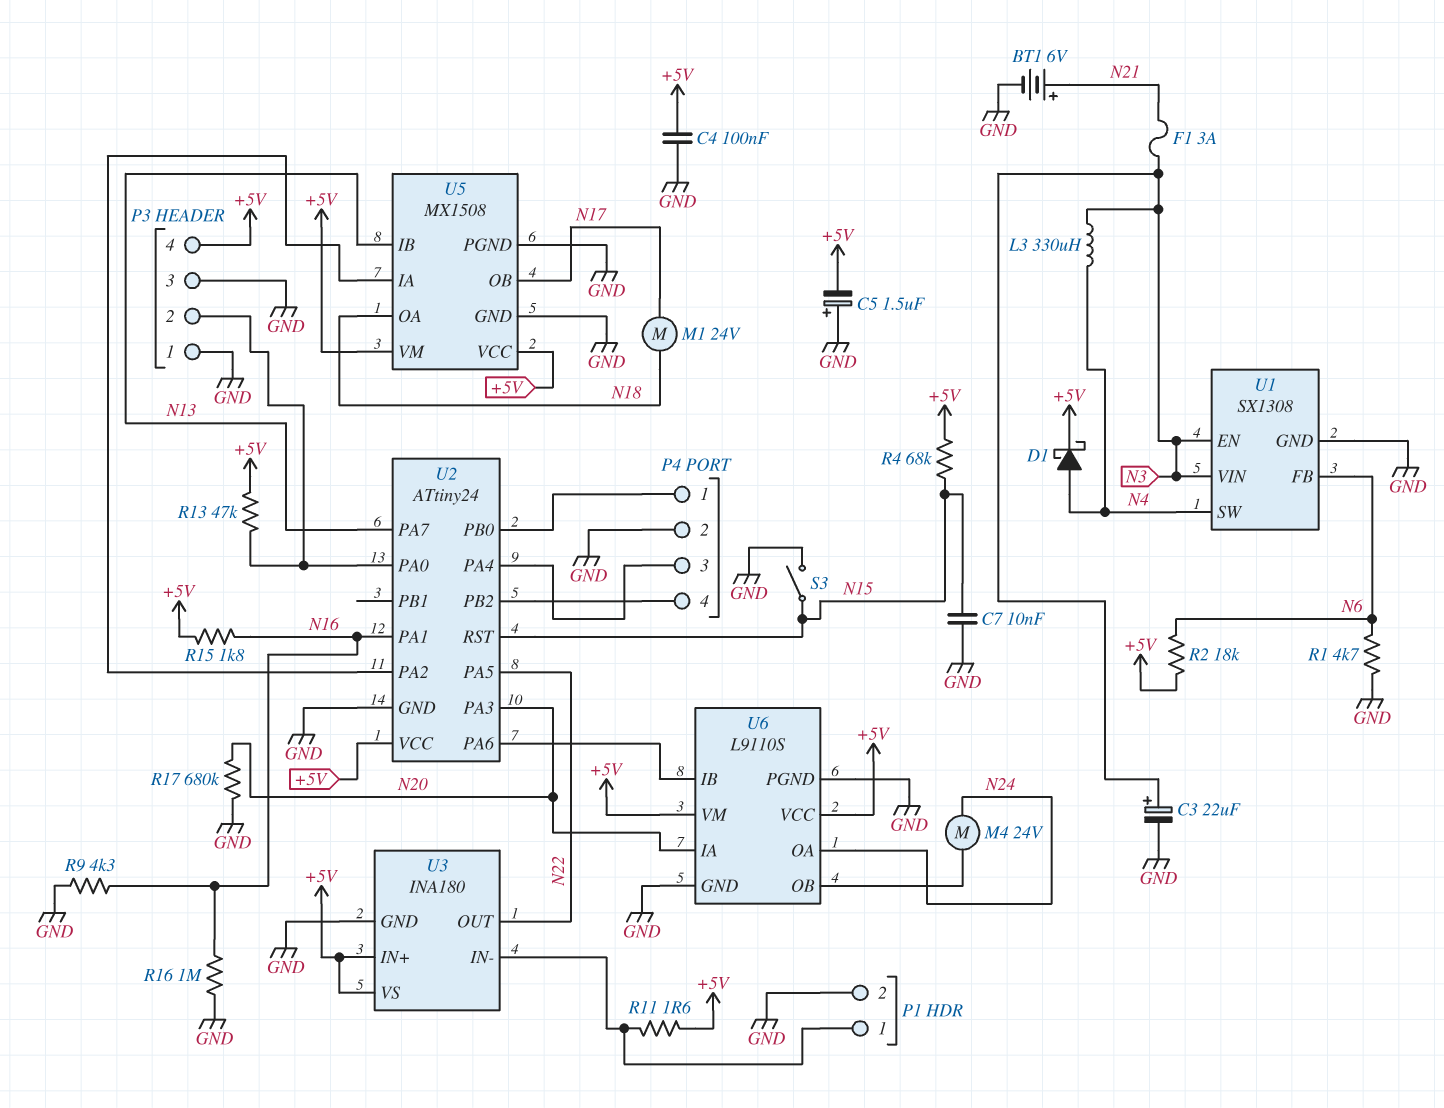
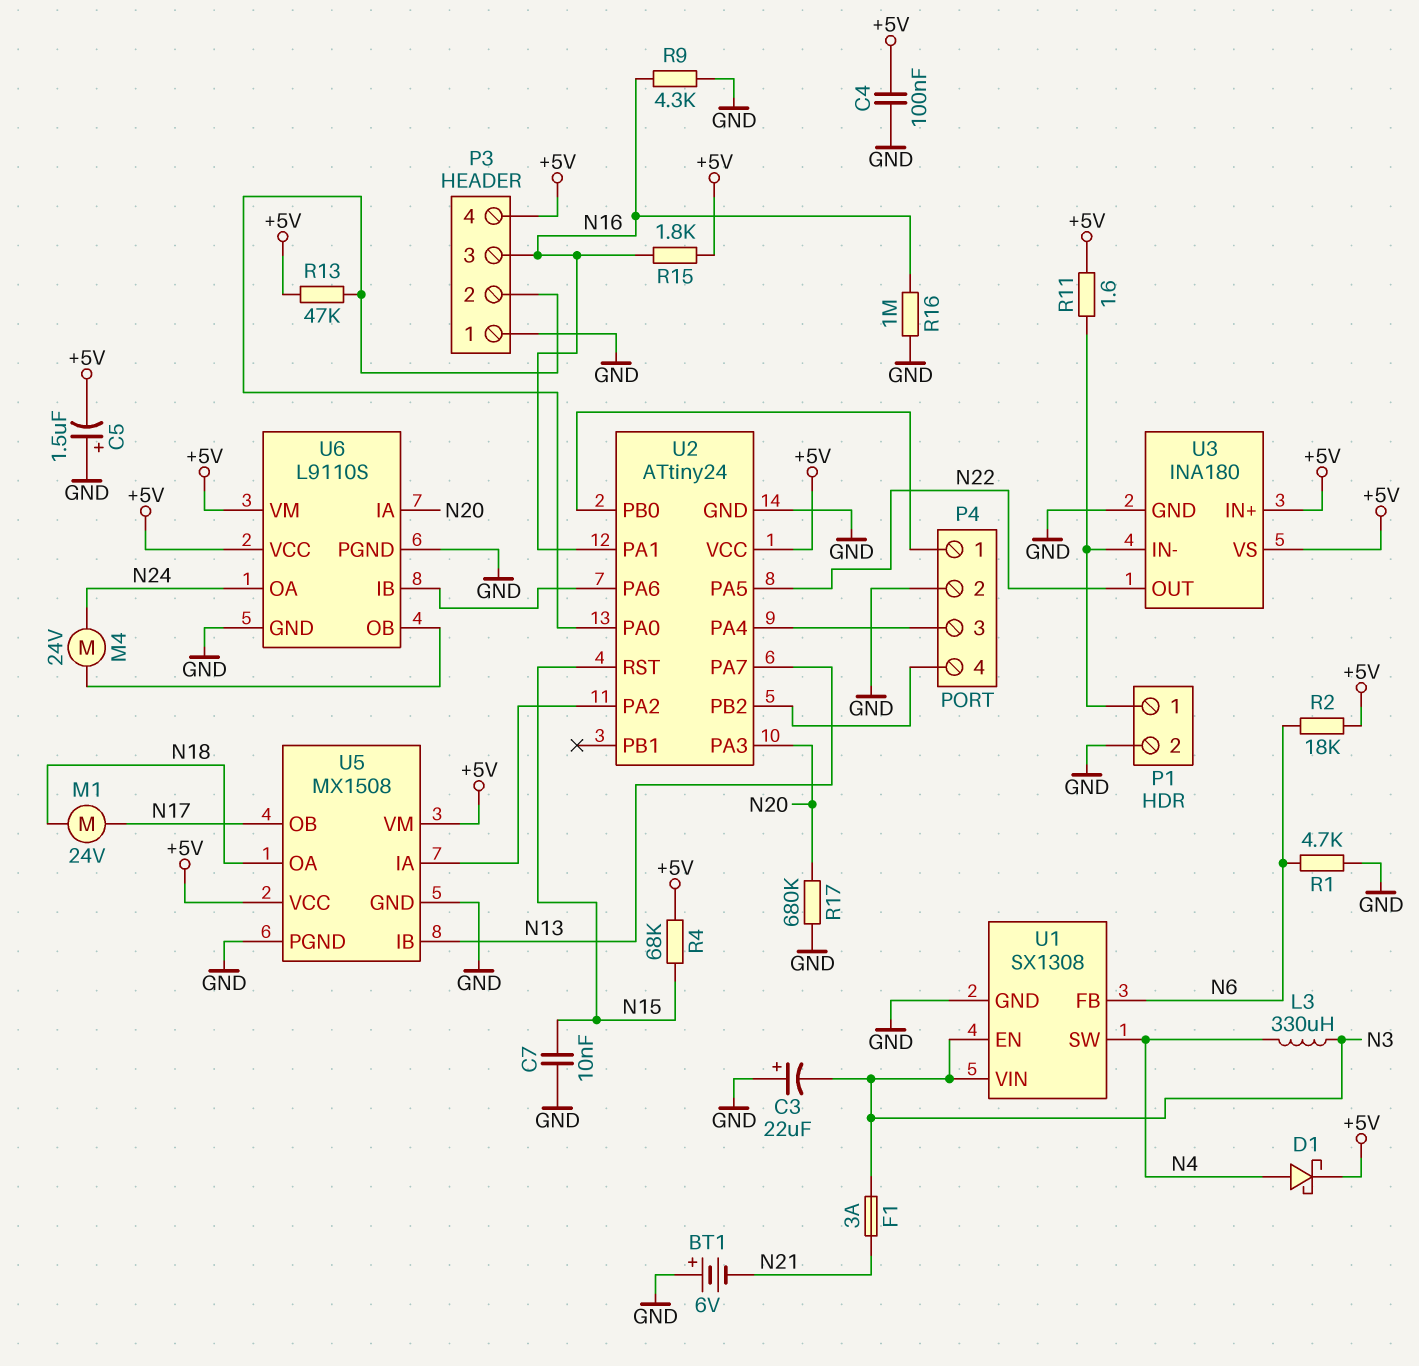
BT1: 6V (plus N21, minus GND) -> 6V (plus GND, minus N21)
C3: 22uF (plus N3, minus GND) -> 22uF (plus GND, minus N3)
P3 pin 3: GND -> N16
S3: switch (GND, N15) -> none

